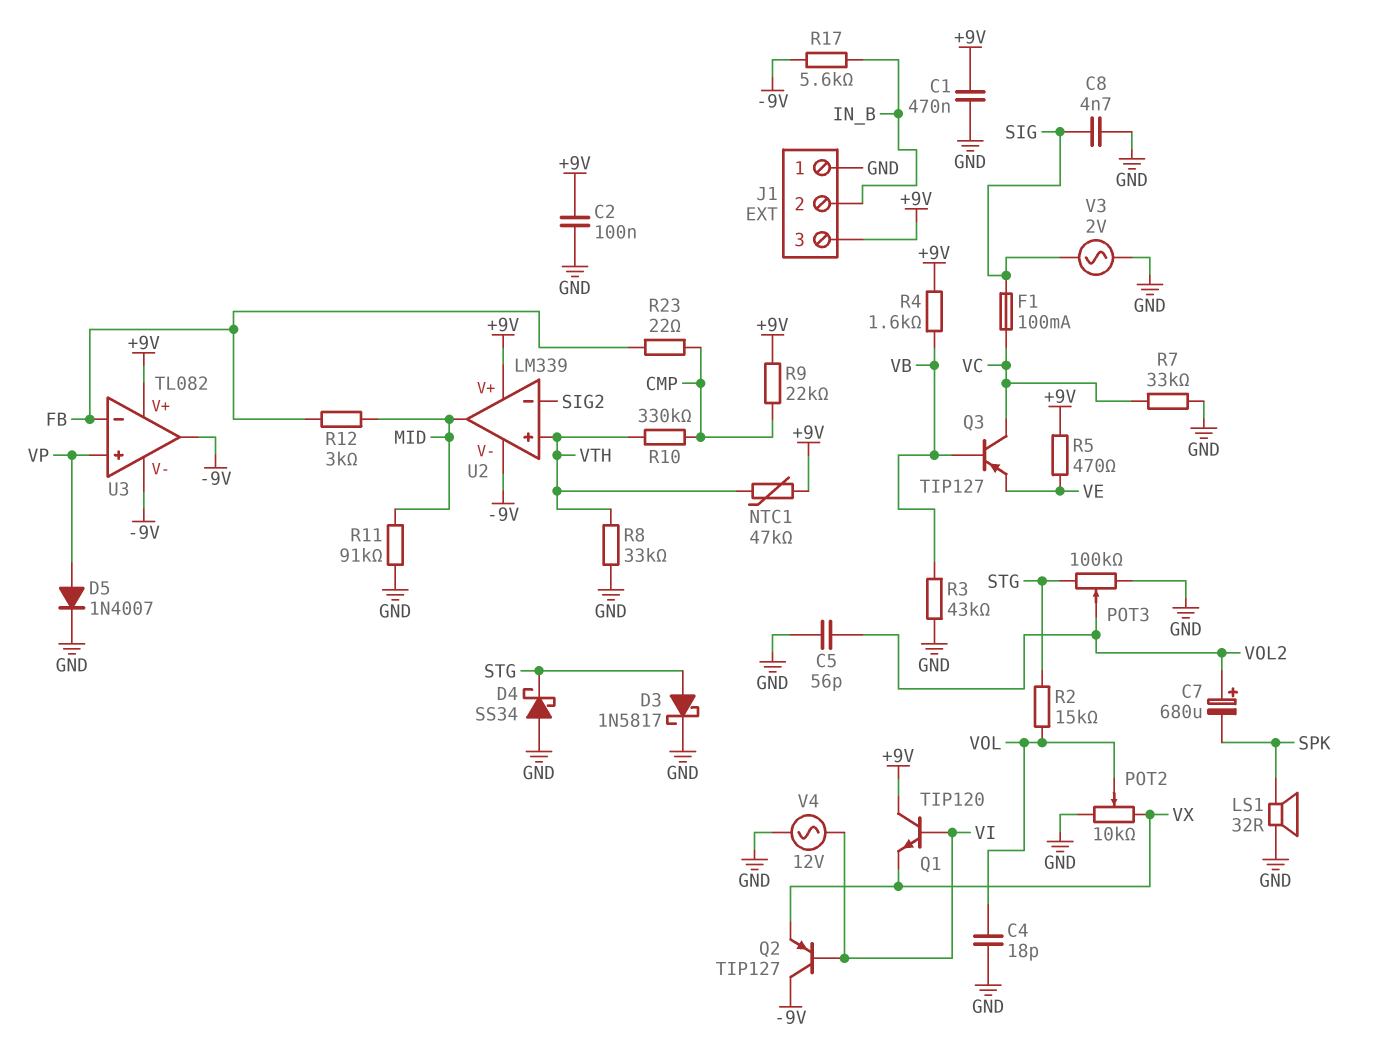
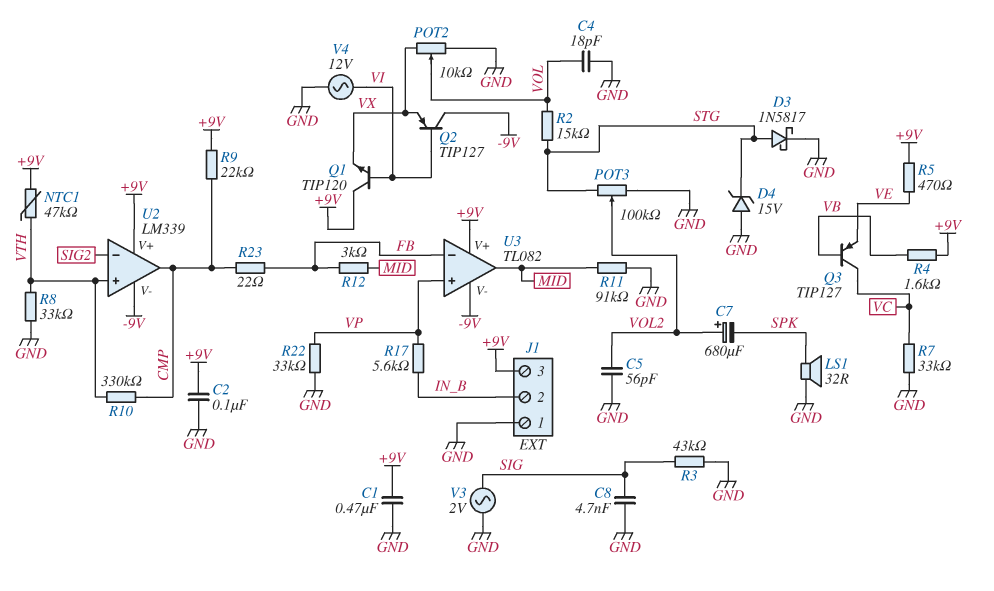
D4: schottky SS34 (A GND, K STG) -> zener 15V (A GND, K STG)
D5: diode 1N4007 (A VP, K GND) -> none
F1: 100mA (SIG, VC) -> none
R3: 43k (GND, VB) -> 43k (GND, SIG)
R17: 5.6k (-9V, IN_B) -> 5.6k (IN_B, VP)
R22: none -> 33k (GND, VP)
U2 pin out: MID -> CMP
U3 pin out: -9V -> MID

